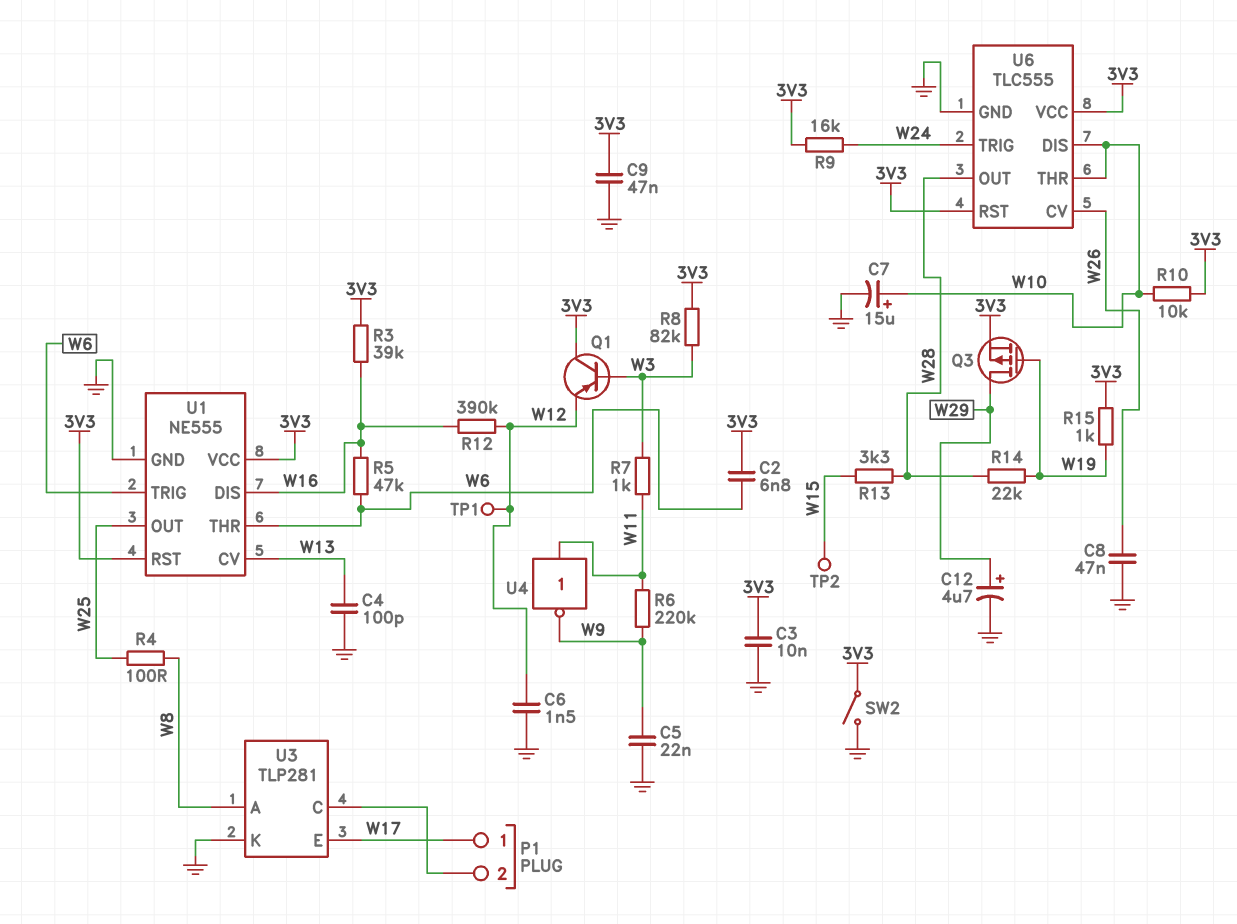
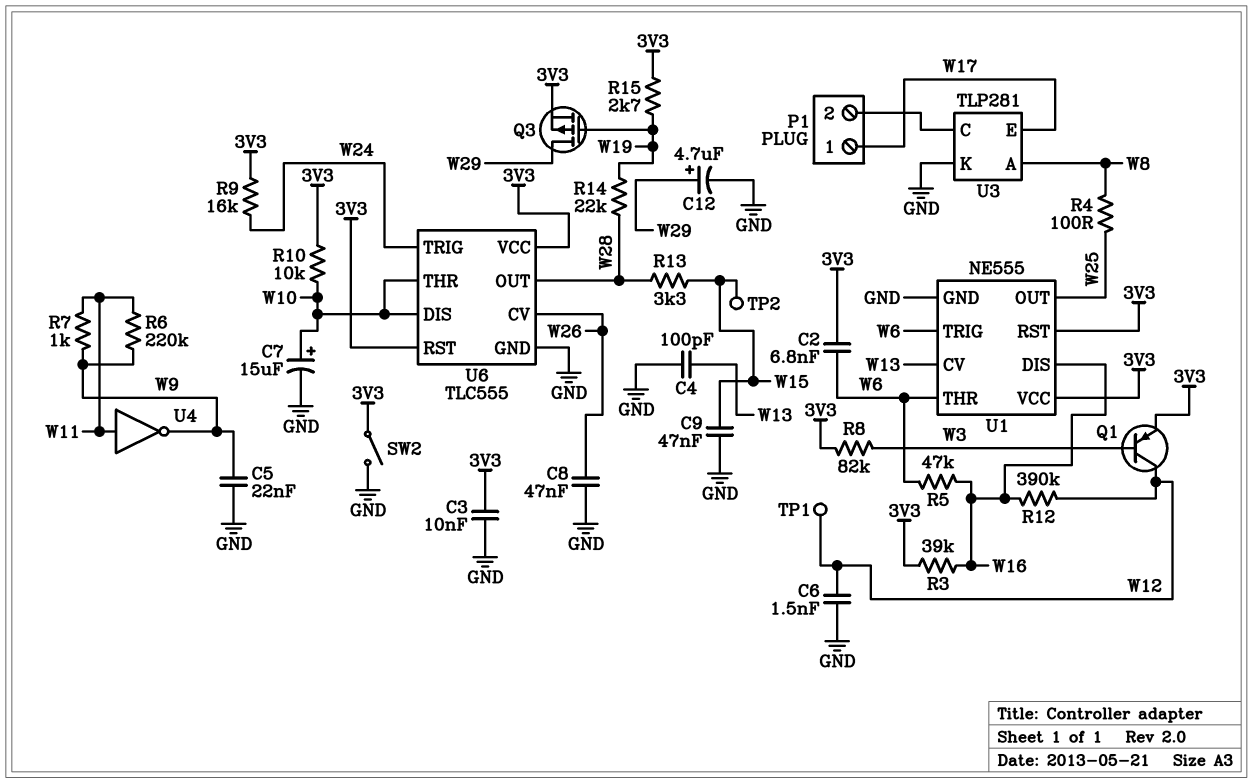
C9: 47nF (3V3, GND) -> 47nF (GND, W15)
Q1: PNP (B W3, C 3V3, E W12) -> PNP (B W3, C W12, E 3V3)
R7: 1k (W3, W11) -> 1k (W9, W11)
R15: 1k (3V3, W19) -> 2.7k (3V3, W19)

